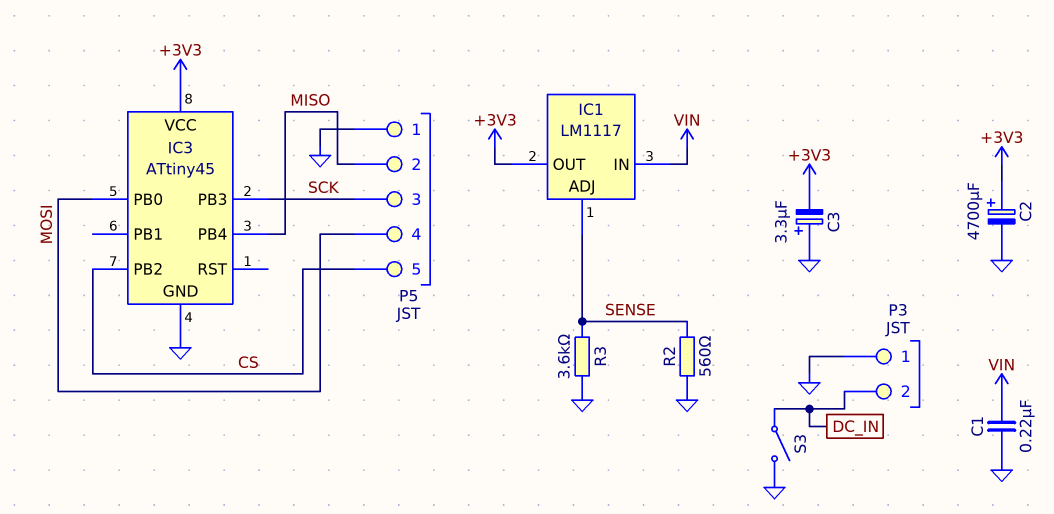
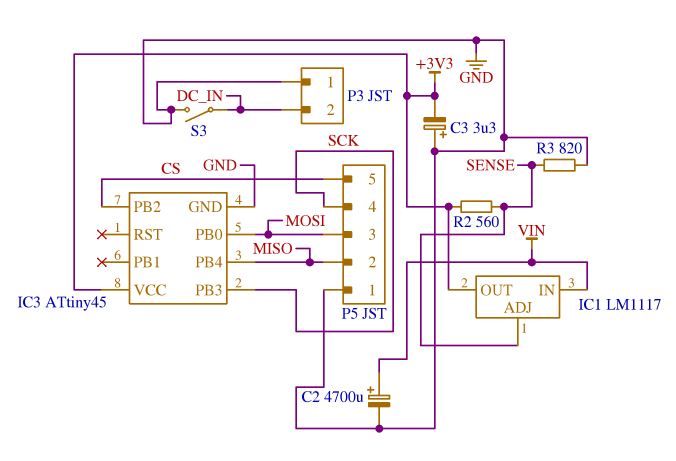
C1: 220nF (GND, VIN) -> none
C2: 4700uF (plus +3V3, minus GND) -> 4700uF (plus VIN, minus GND)
P5 pin 3: SCK -> MOSI
P5 pin 4: MOSI -> SCK
R2: 560 (GND, SENSE) -> 560 (+3V3, SENSE)
R3: 3.6k (GND, SENSE) -> 820 (GND, SENSE)

